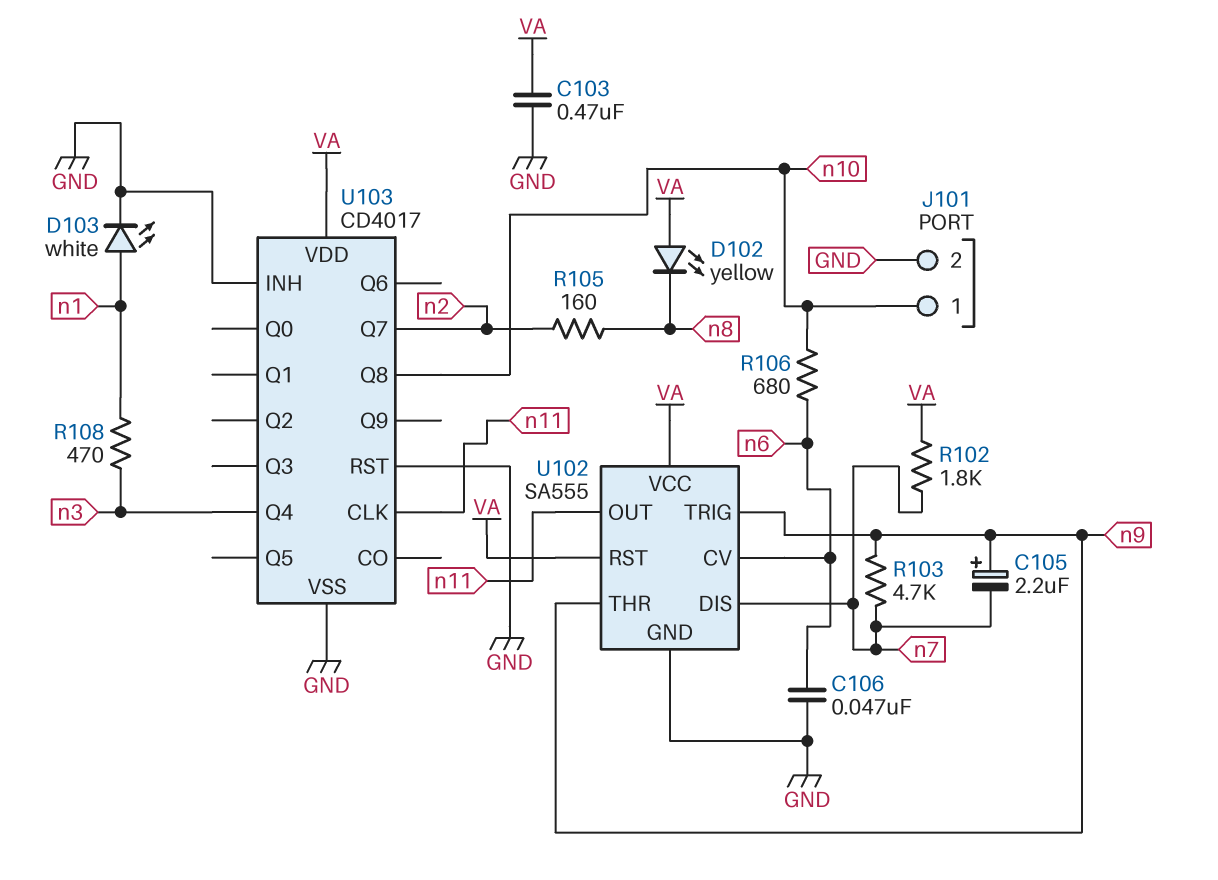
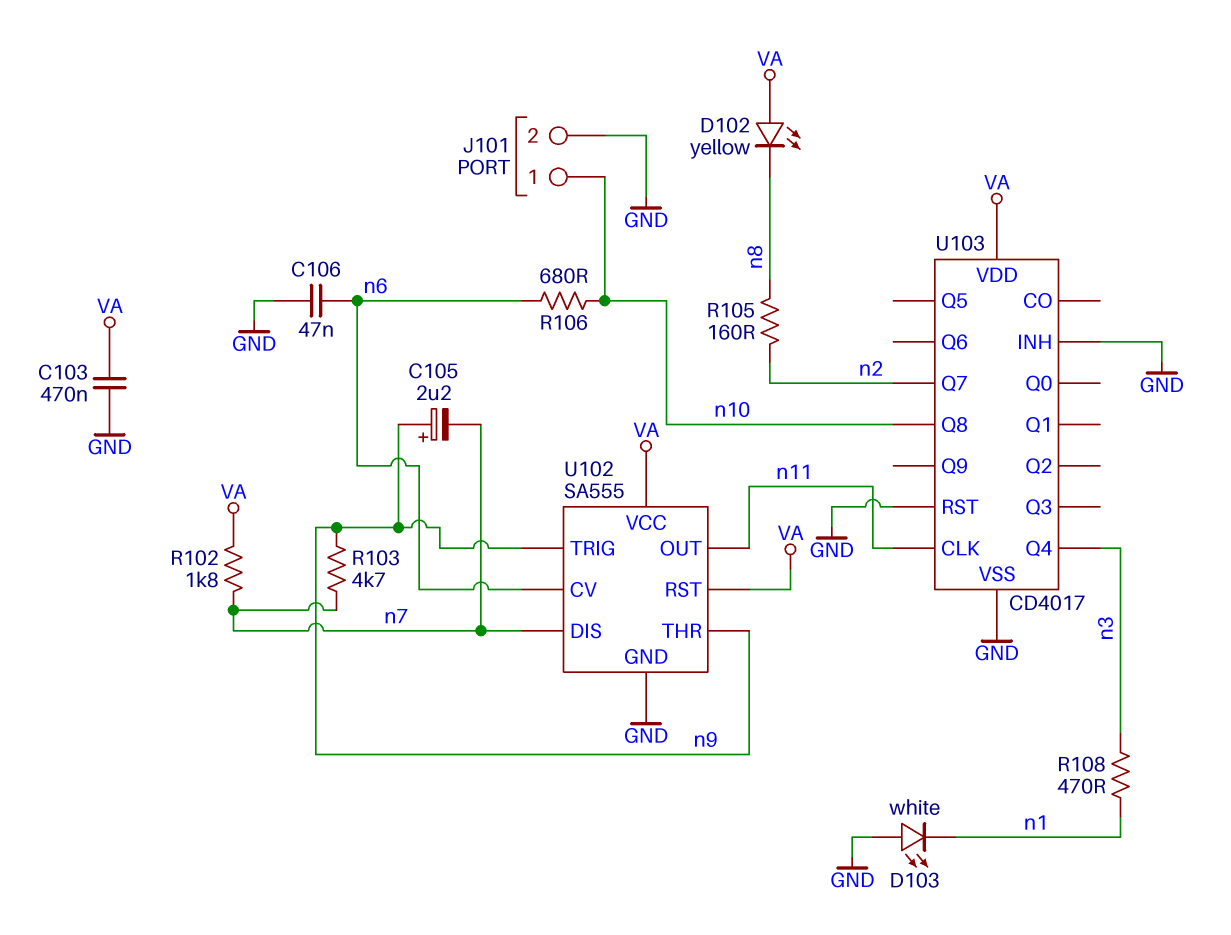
D103: LED white (A n1, K GND) -> LED white (A GND, K n1)

